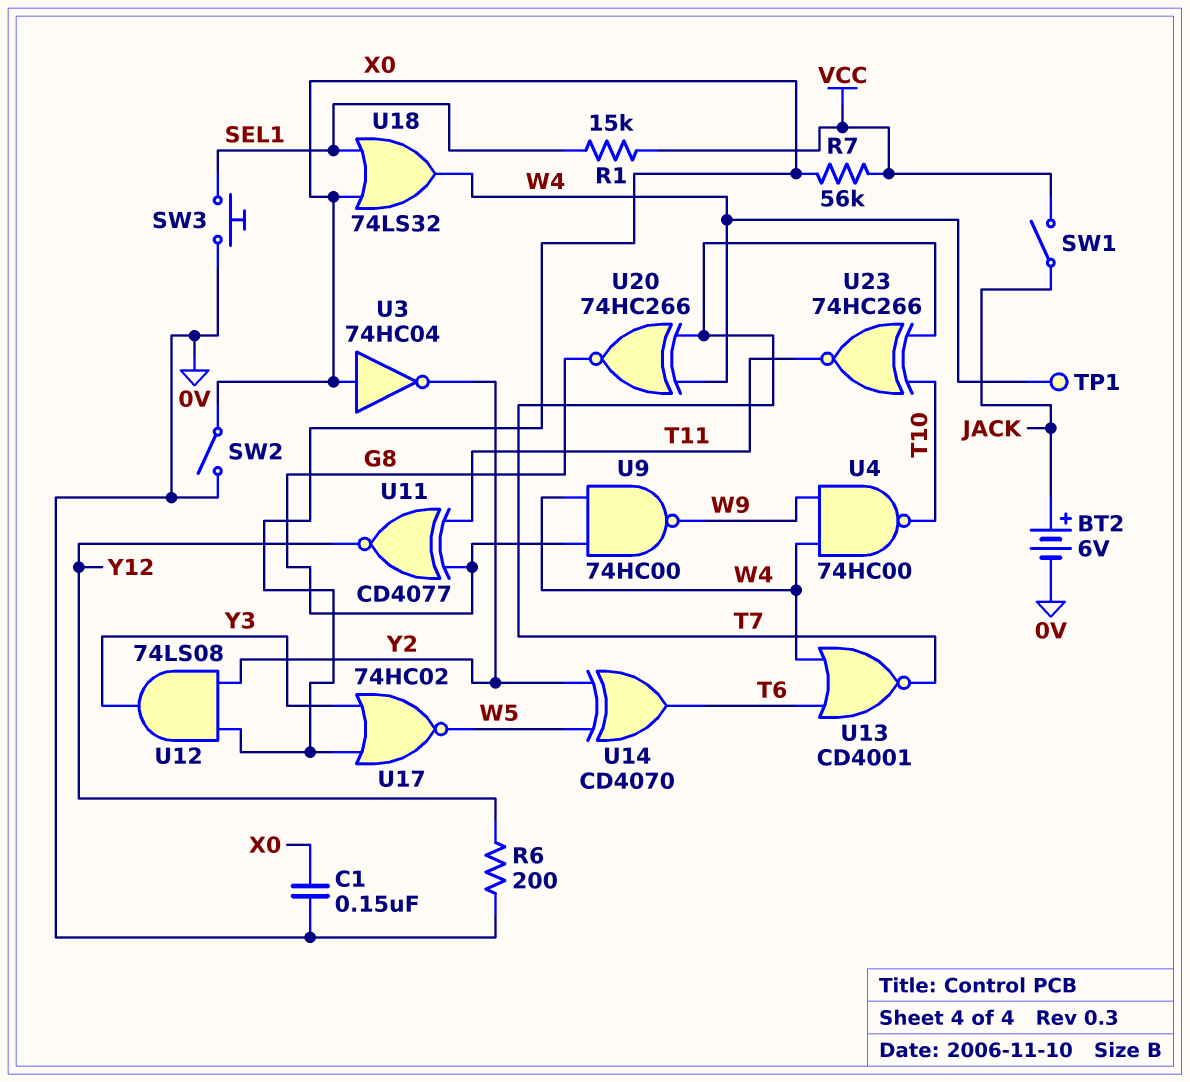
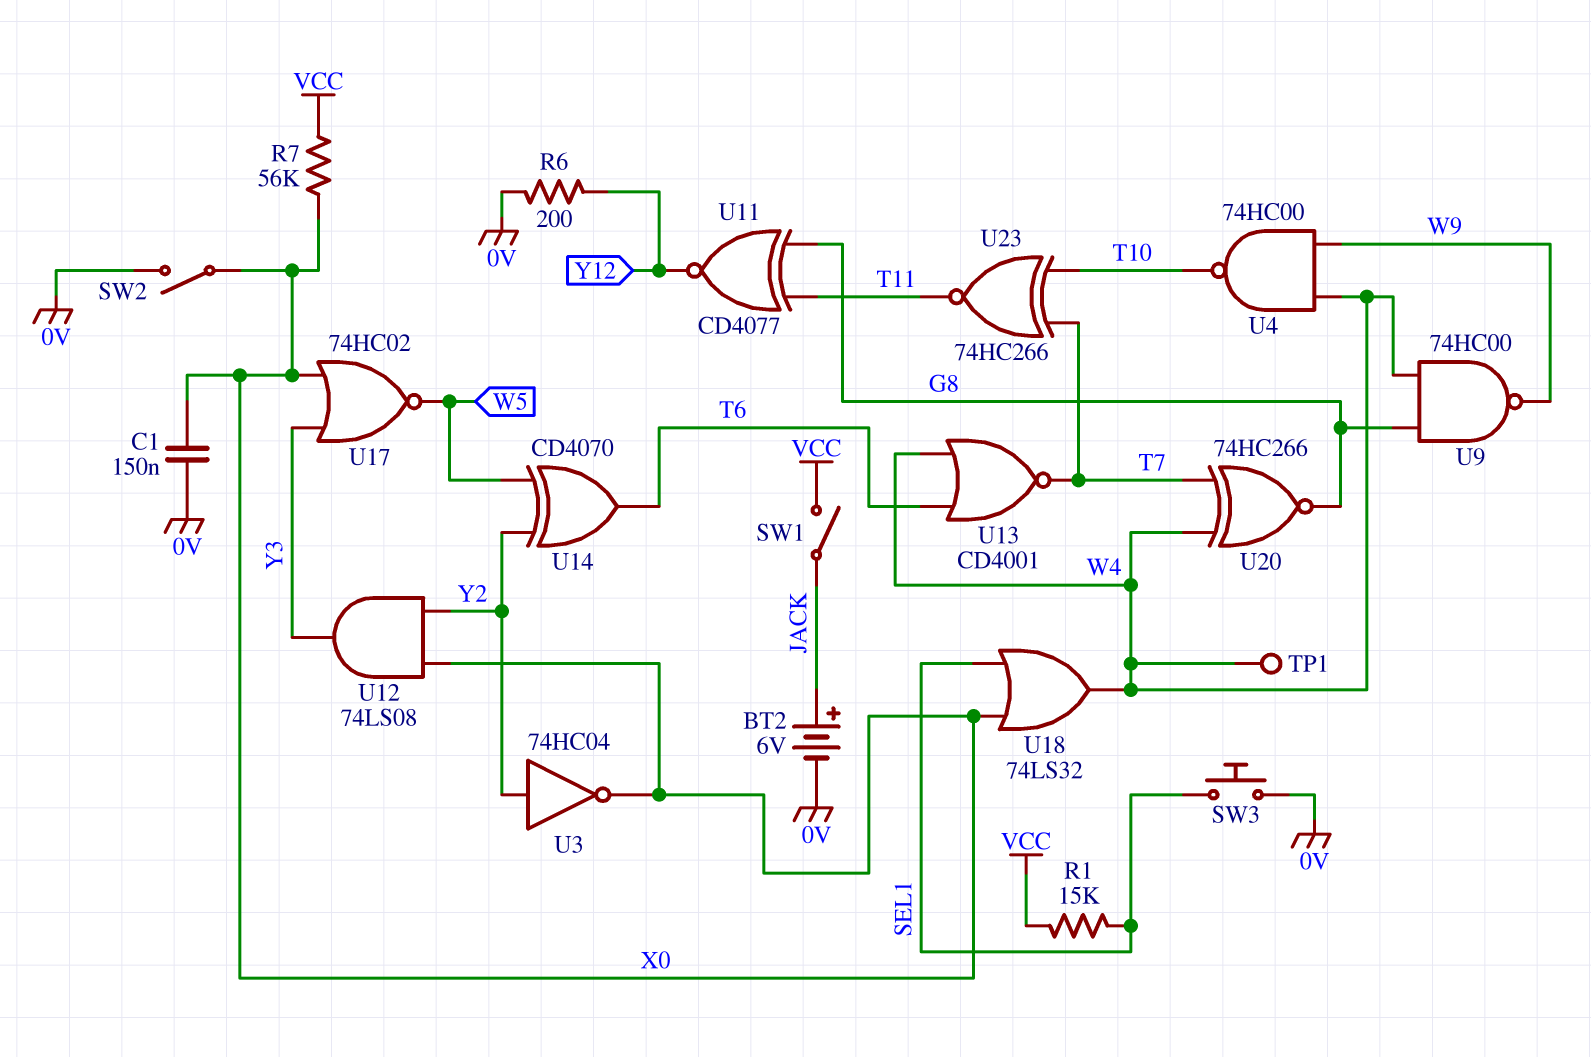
U3: NOT 74HC04 (in X0, out Y2) -> NOT 74HC04 (in Y2, out X0)

